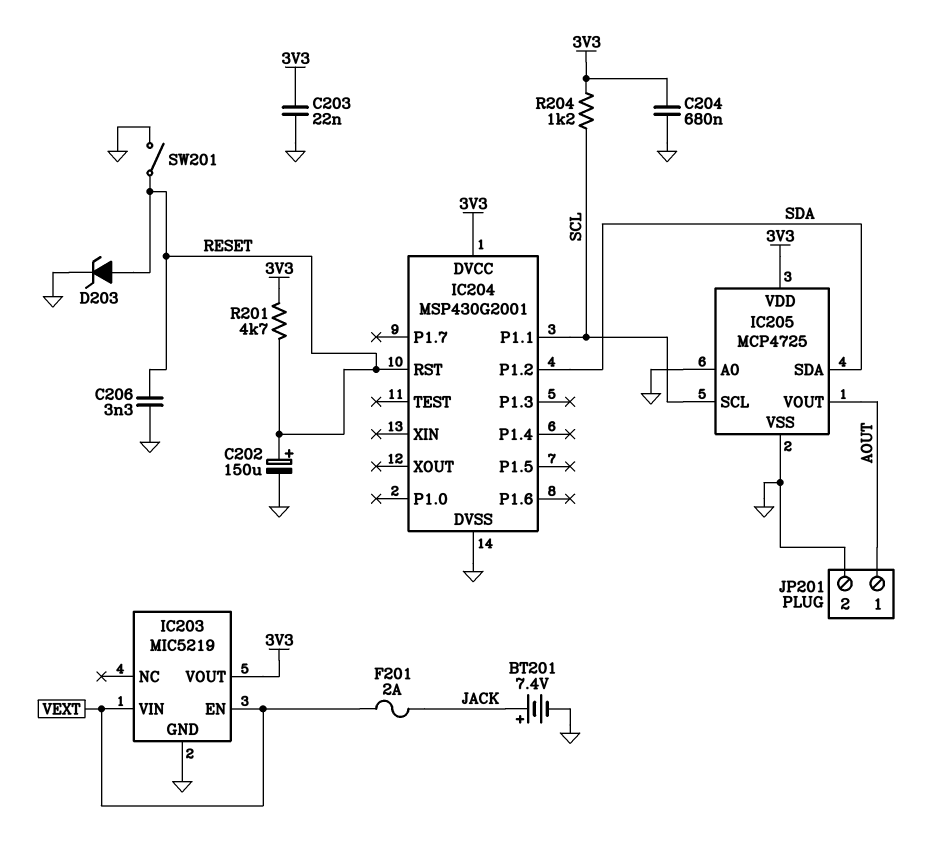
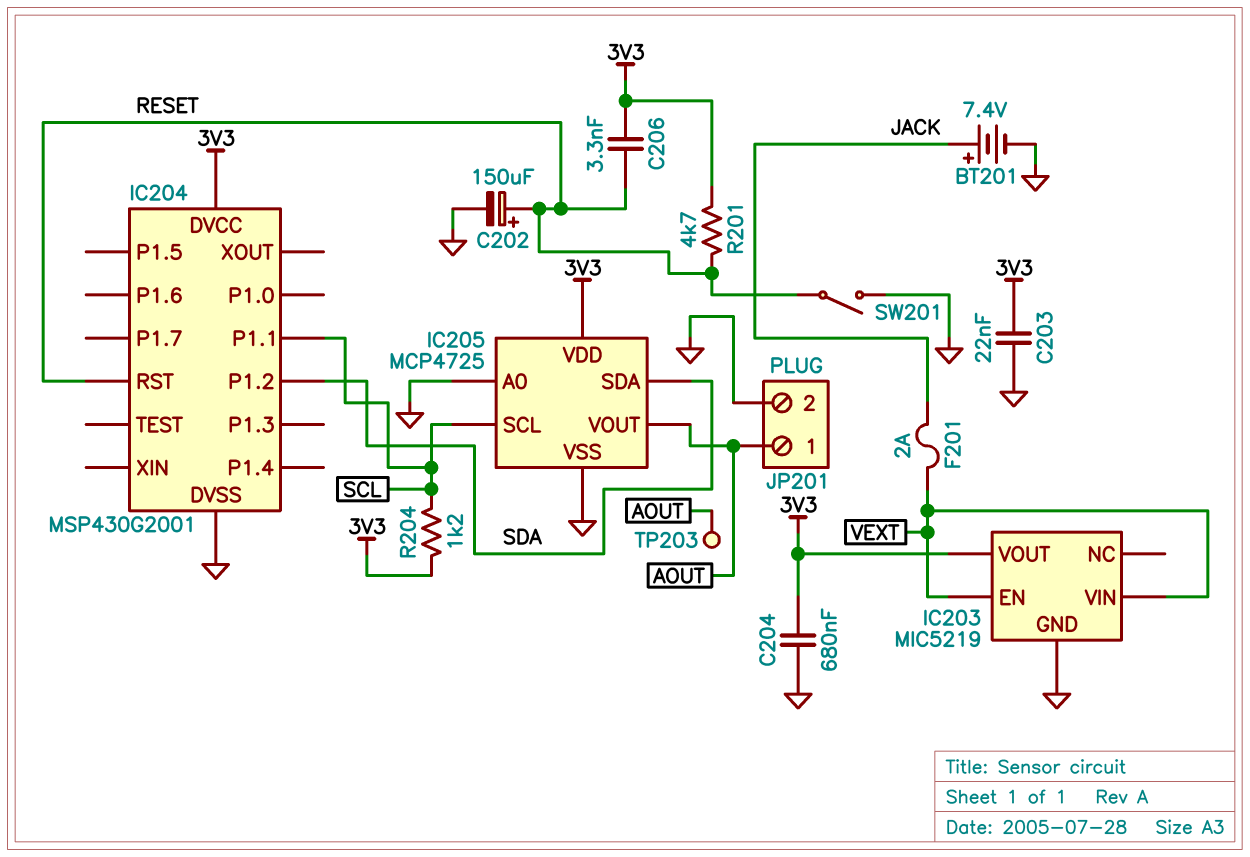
C206: 3.3nF (GND, RESET) -> 3.3nF (3V3, RESET)
D203: zener (A RESET, K GND) -> none
TP203: none -> test point (AOUT)

